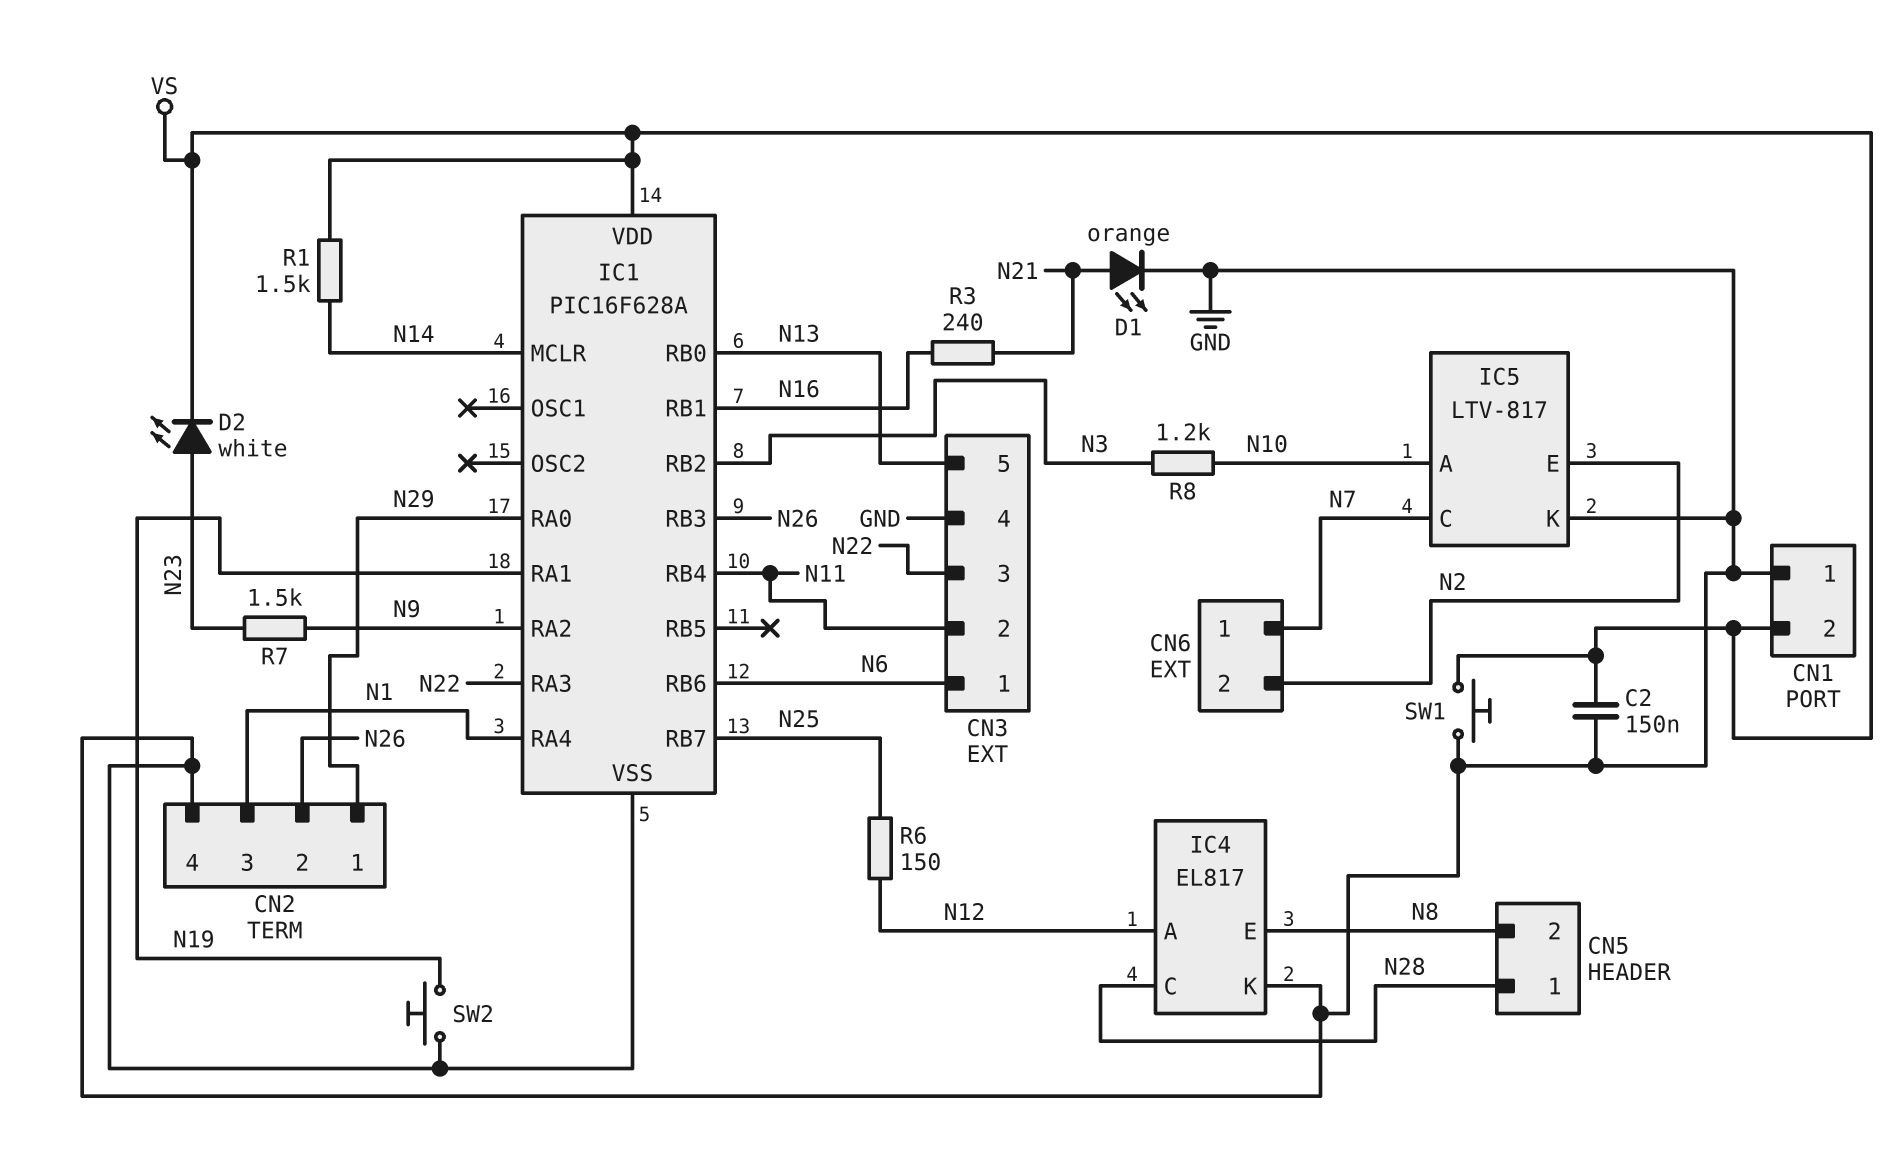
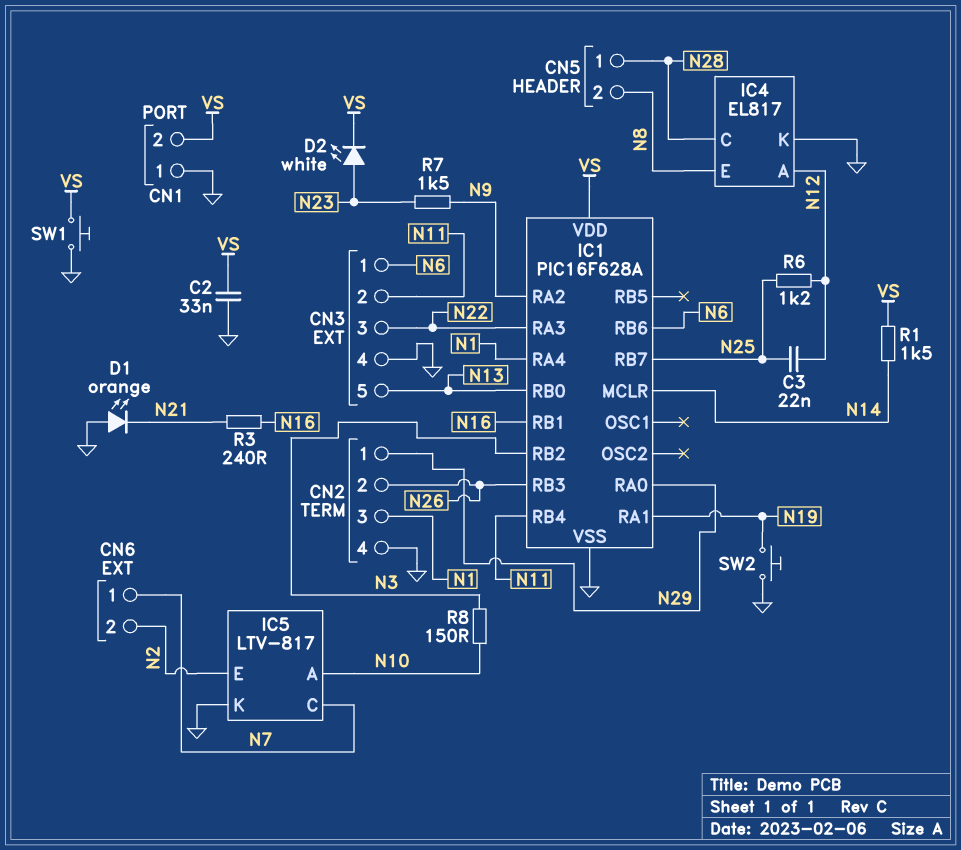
C2: 150nF (GND, VS) -> 33nF (GND, VS)
C3: none -> 22nF (N12, N25)
D1: LED orange (A N21, K GND) -> LED orange (A GND, K N21)
R6: 150 (N12, N25) -> 1.2k (N12, N25)
R8: 1.2k (N3, N10) -> 150 (N3, N10)

